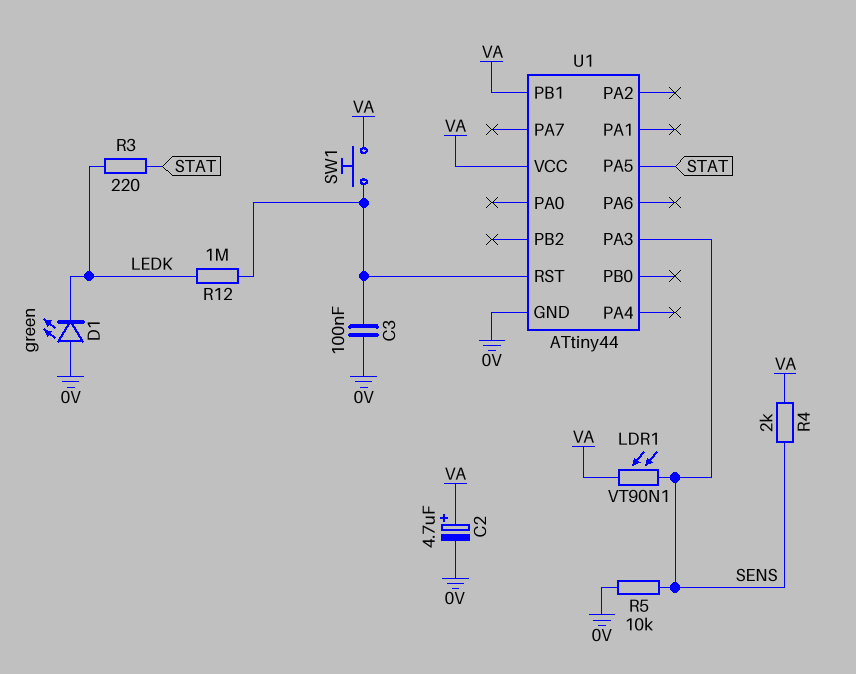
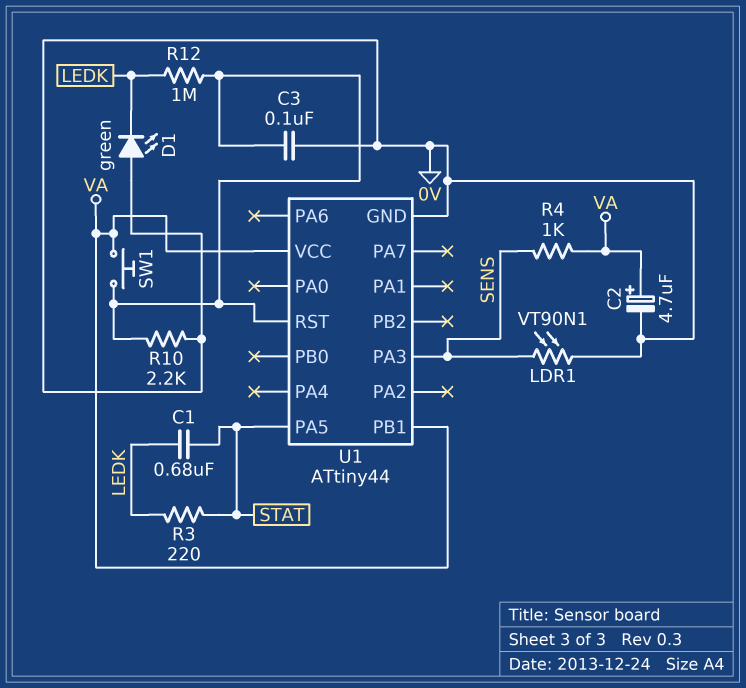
C1: none -> 680nF (LEDK, STAT)
LDR1: VT90N1 (SENS, VA) -> VT90N1 (0V, SENS)
R4: 2k (SENS, VA) -> 1k (SENS, VA)
R5: 10k (0V, SENS) -> none
R10: none -> 2.2k (0V, U1/RST)

